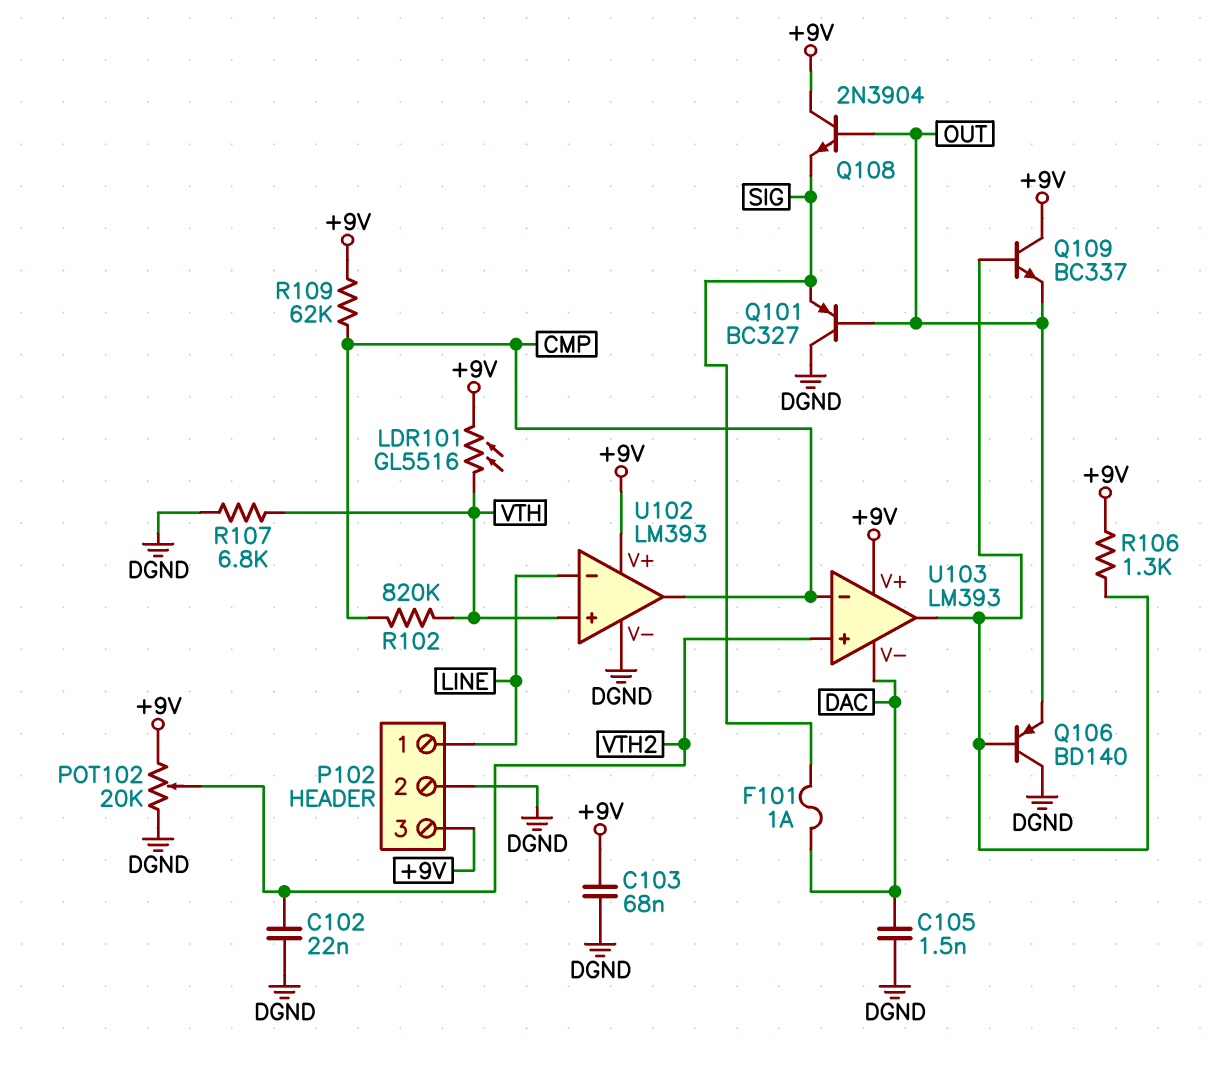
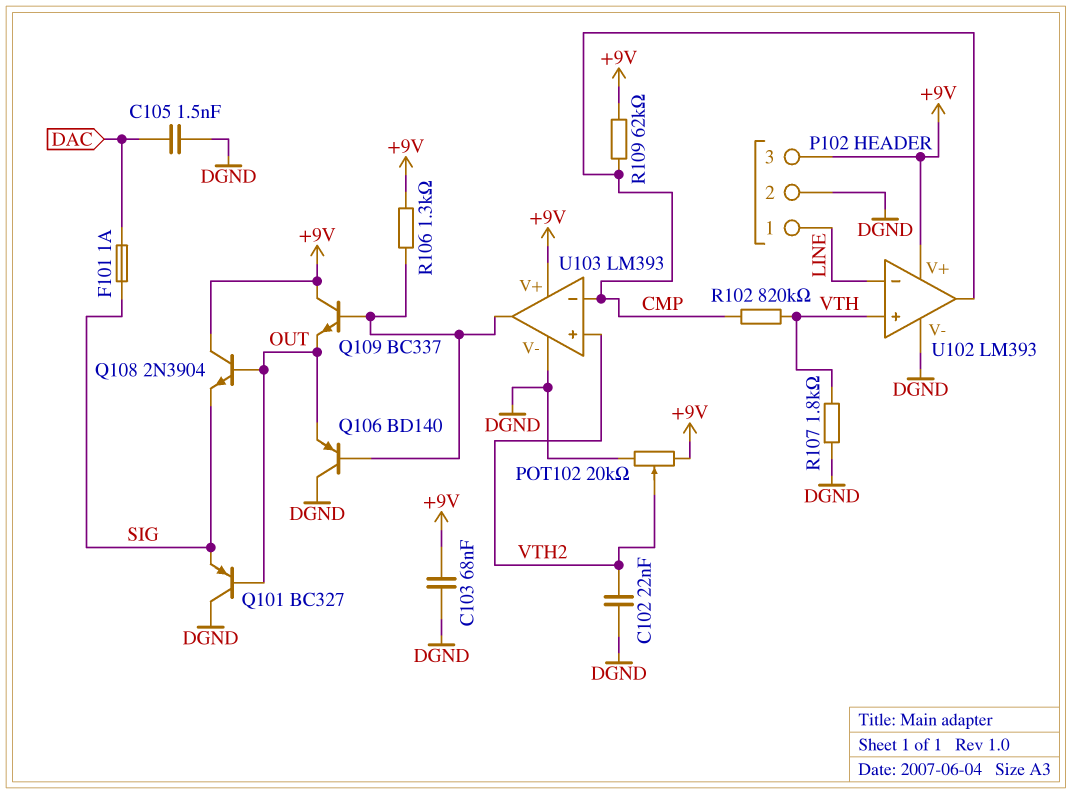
LDR101: GL5516 (+9V, VTH) -> none
R107: 6.8k (DGND, VTH) -> 1.8k (DGND, VTH)
U103 pin V-: DAC -> DGND

